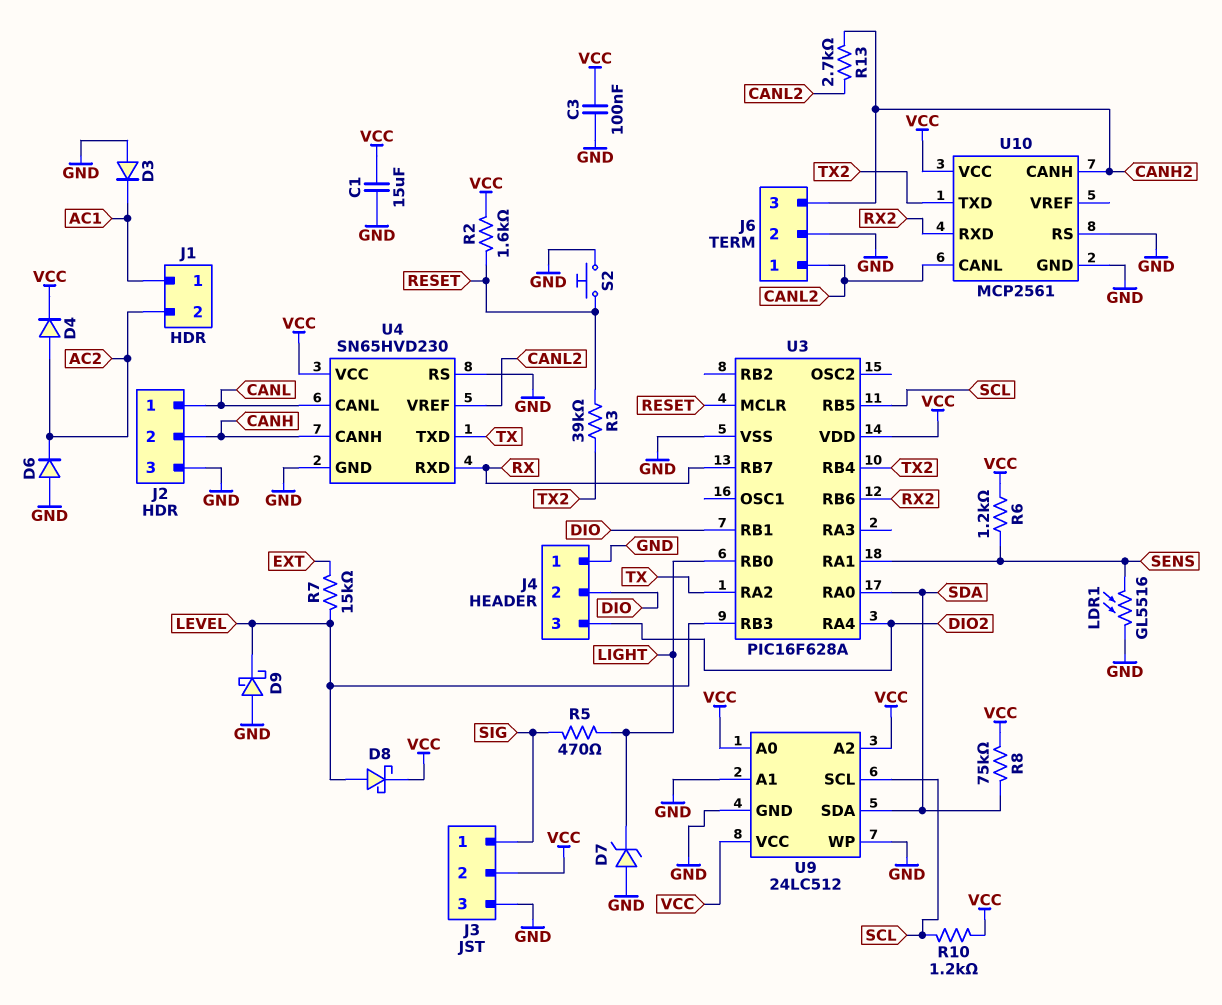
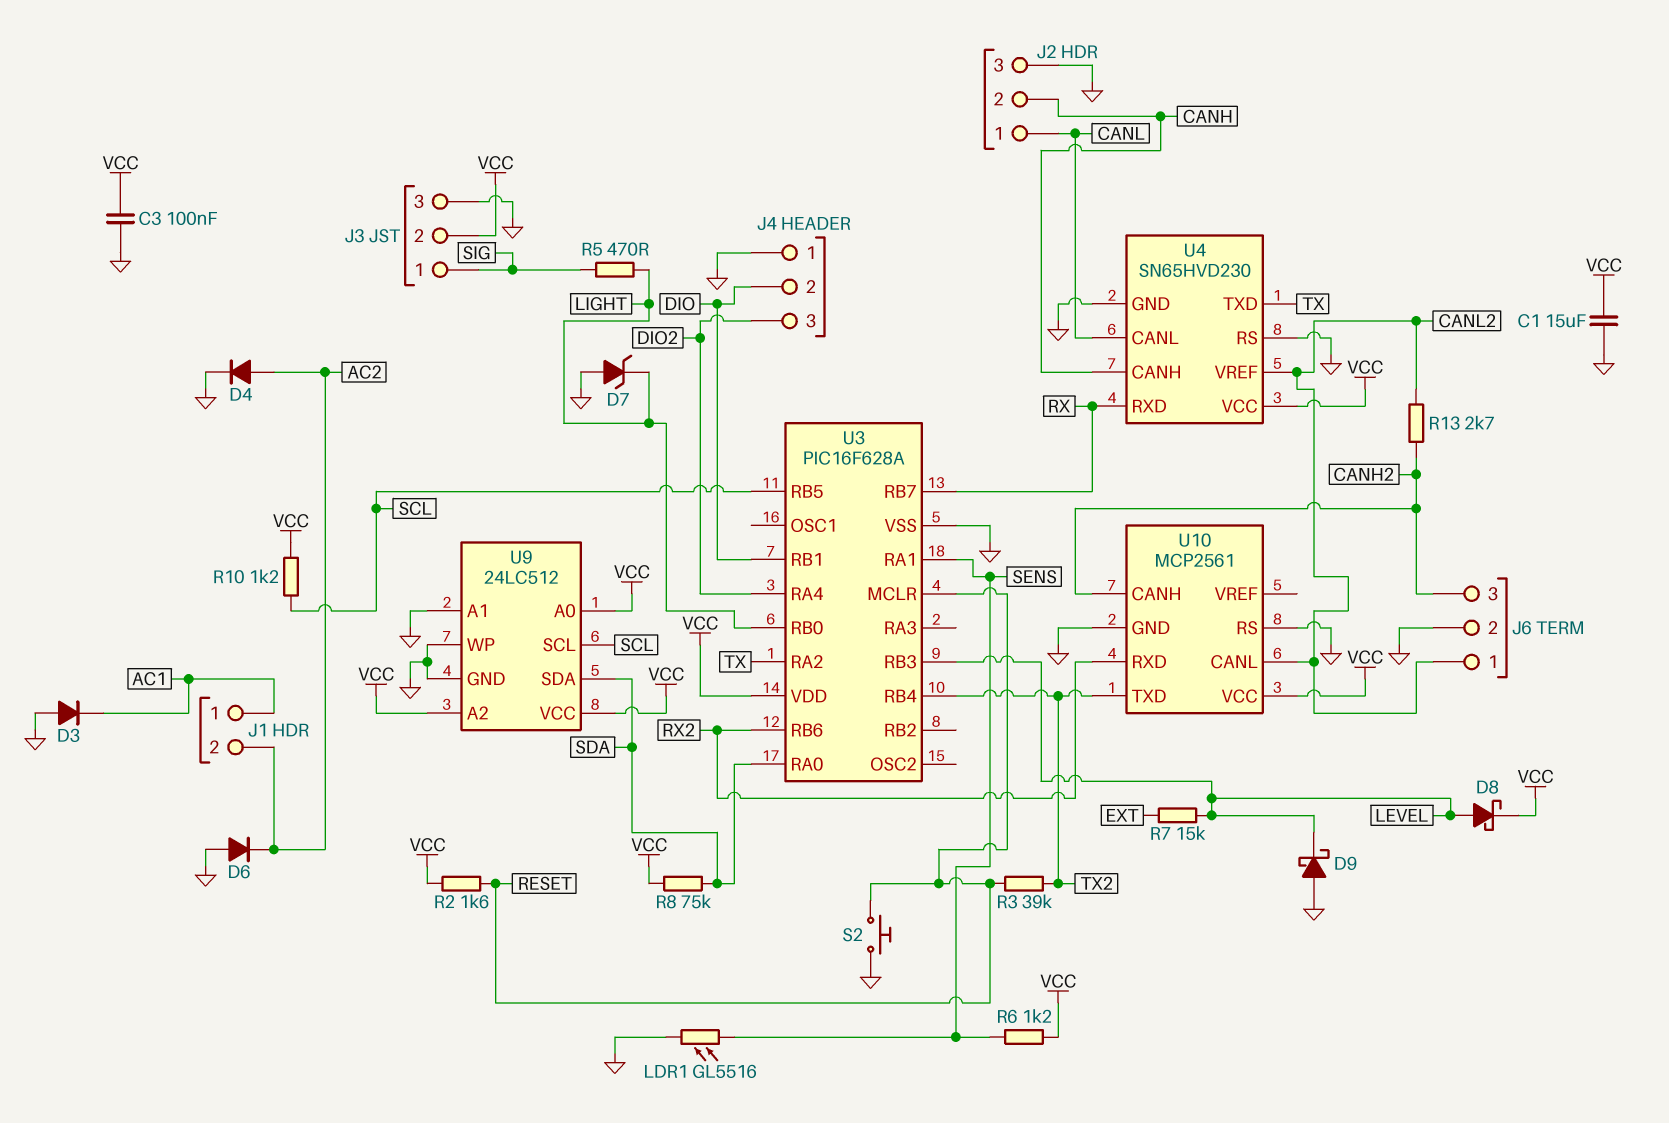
D4: diode (A AC2, K VCC) -> diode (A AC2, K GND)

